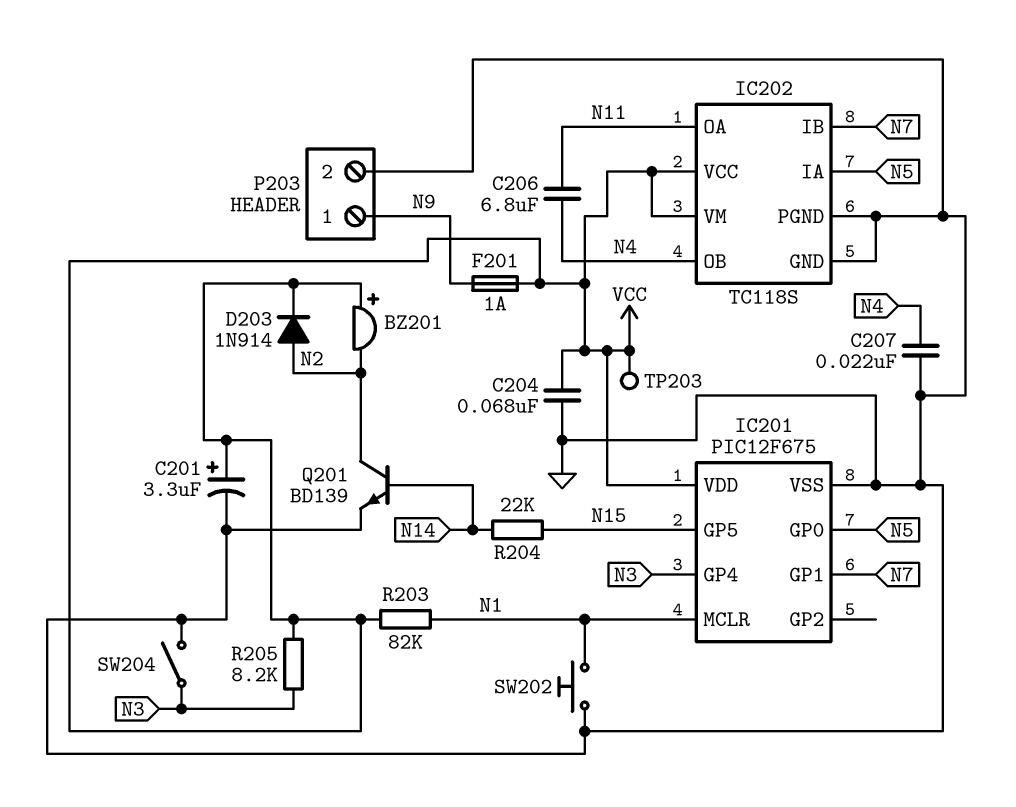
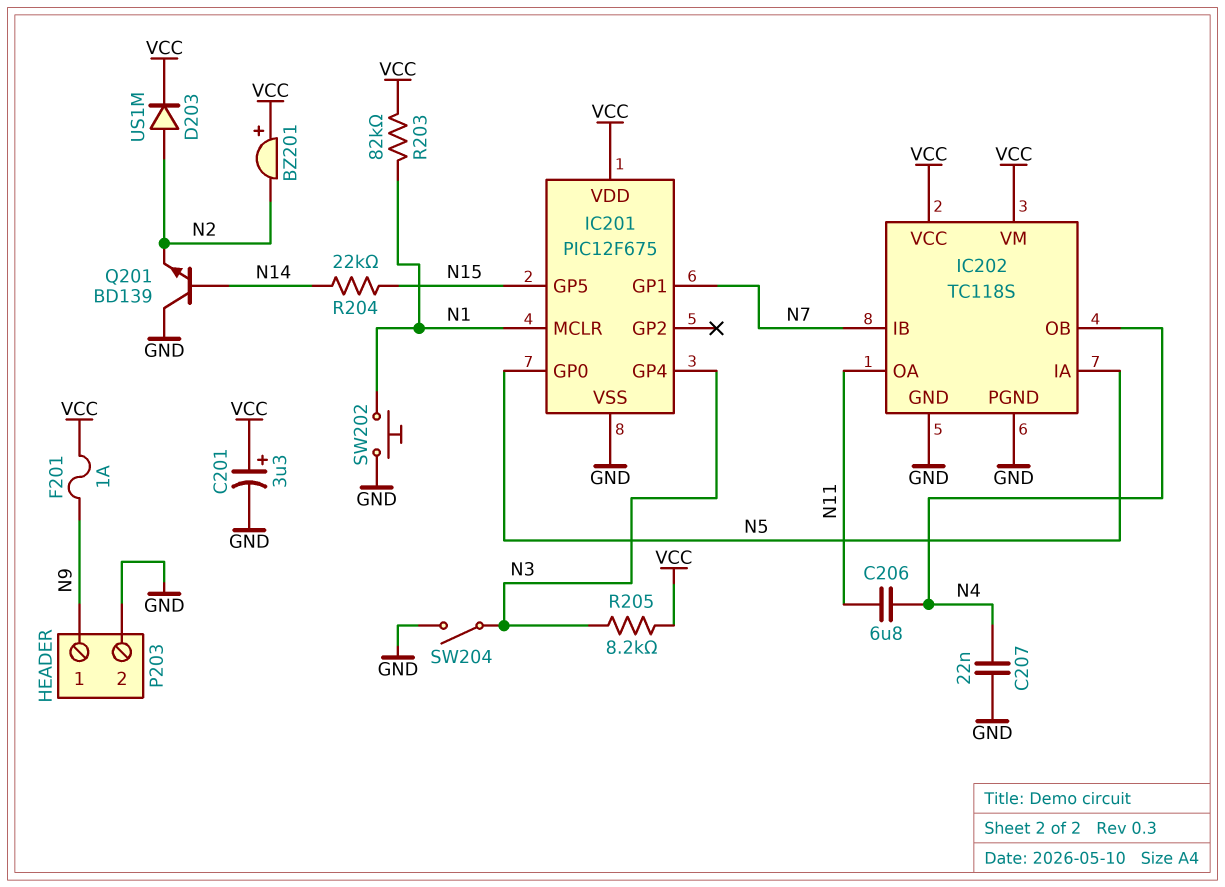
C204: 68nF (GND, VCC) -> none
D203: diode 1N914 (A N2, K VCC) -> diode US1M (A N2, K VCC)
Q201: NPN BD139 (B N14, C N2, E GND) -> NPN BD139 (B N14, C GND, E N2)
TP203: test point (VCC) -> none

